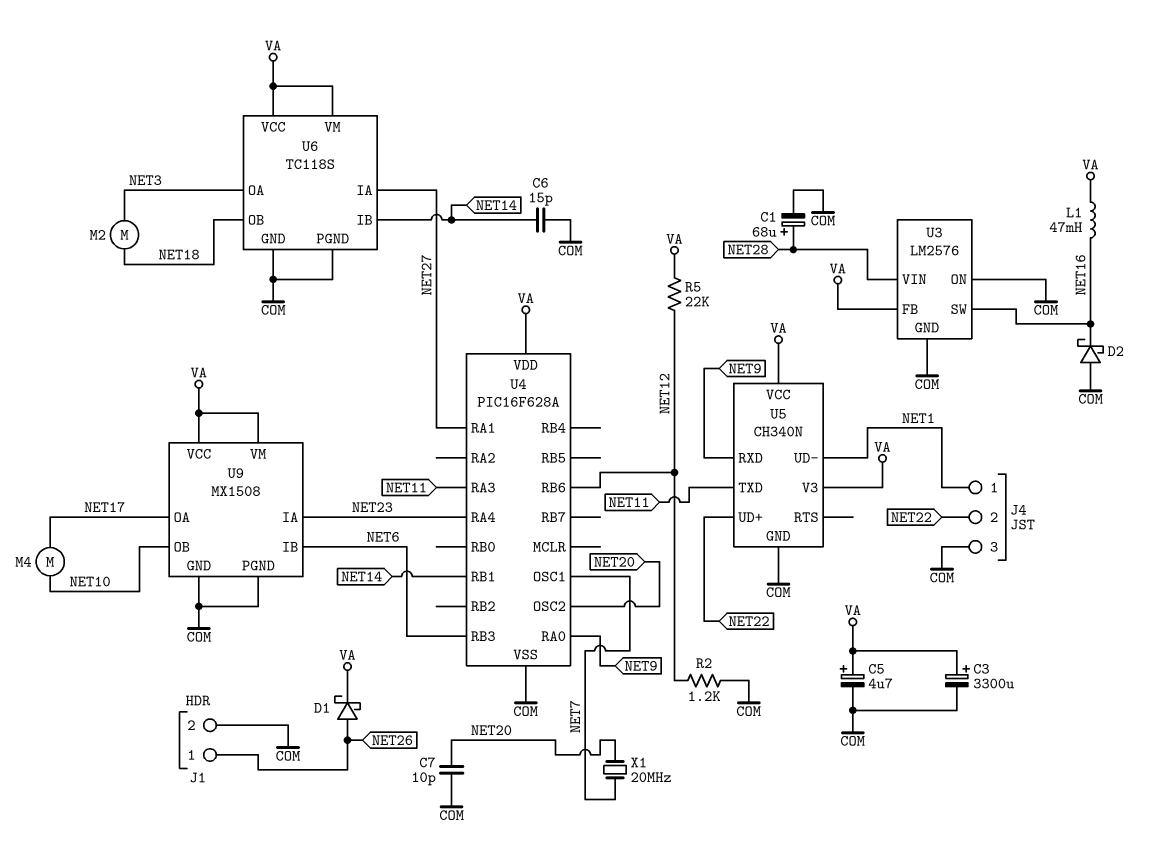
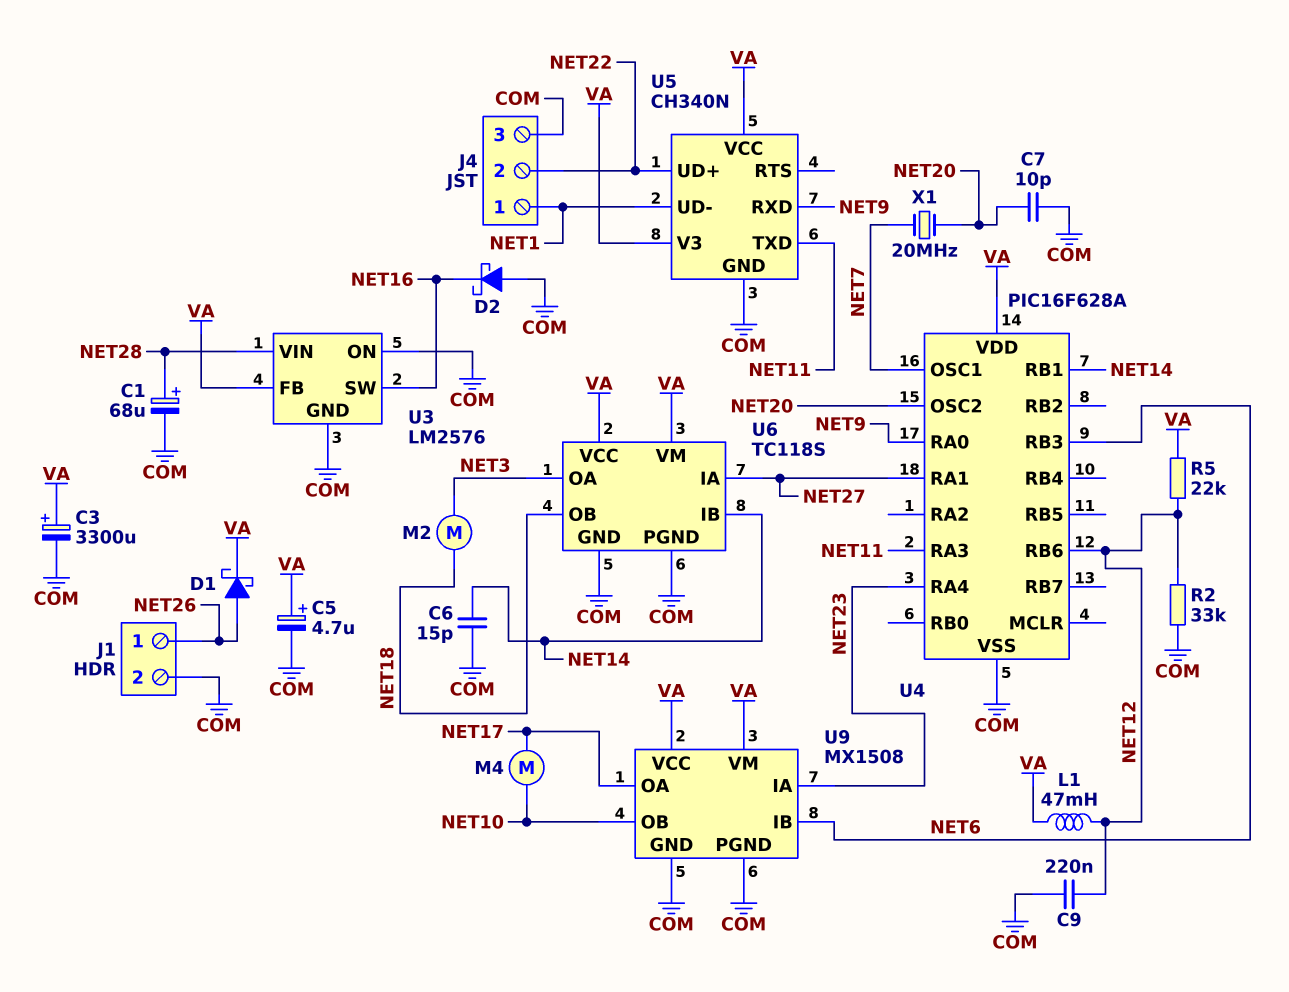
C9: none -> 220nF (COM, NET12)
L1: 47mH (NET16, VA) -> 47mH (NET12, VA)
R2: 1.2k (COM, NET12) -> 33k (COM, NET12)

